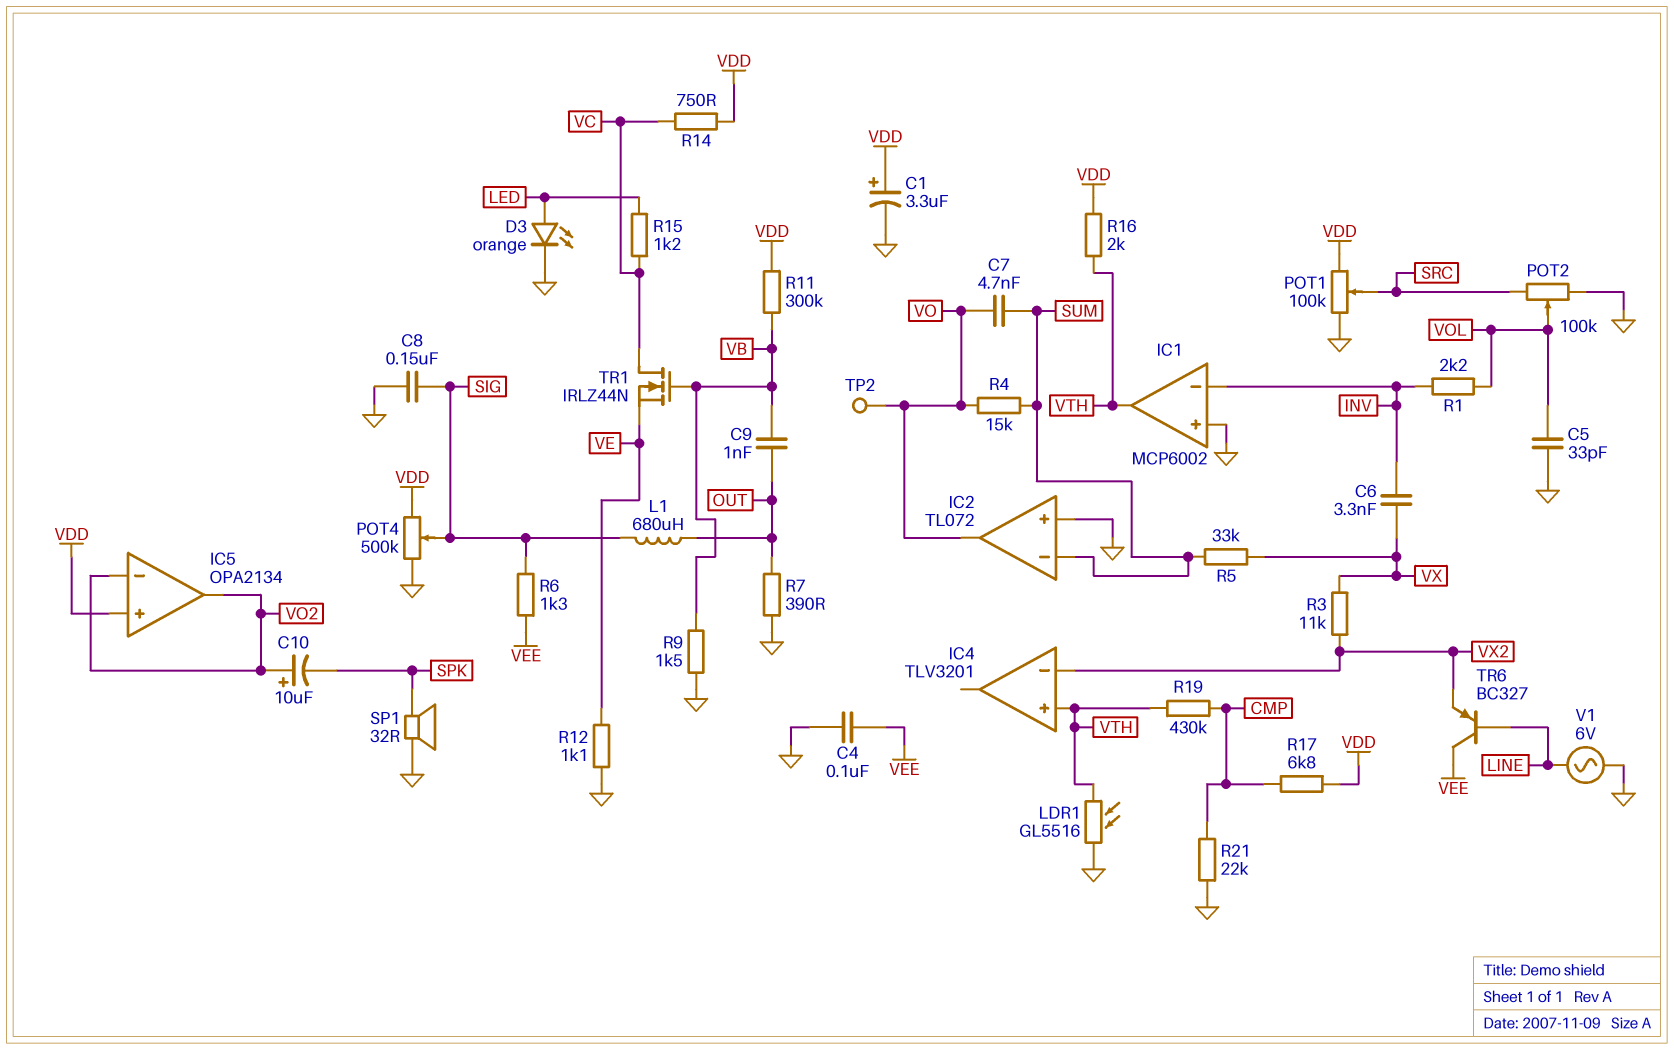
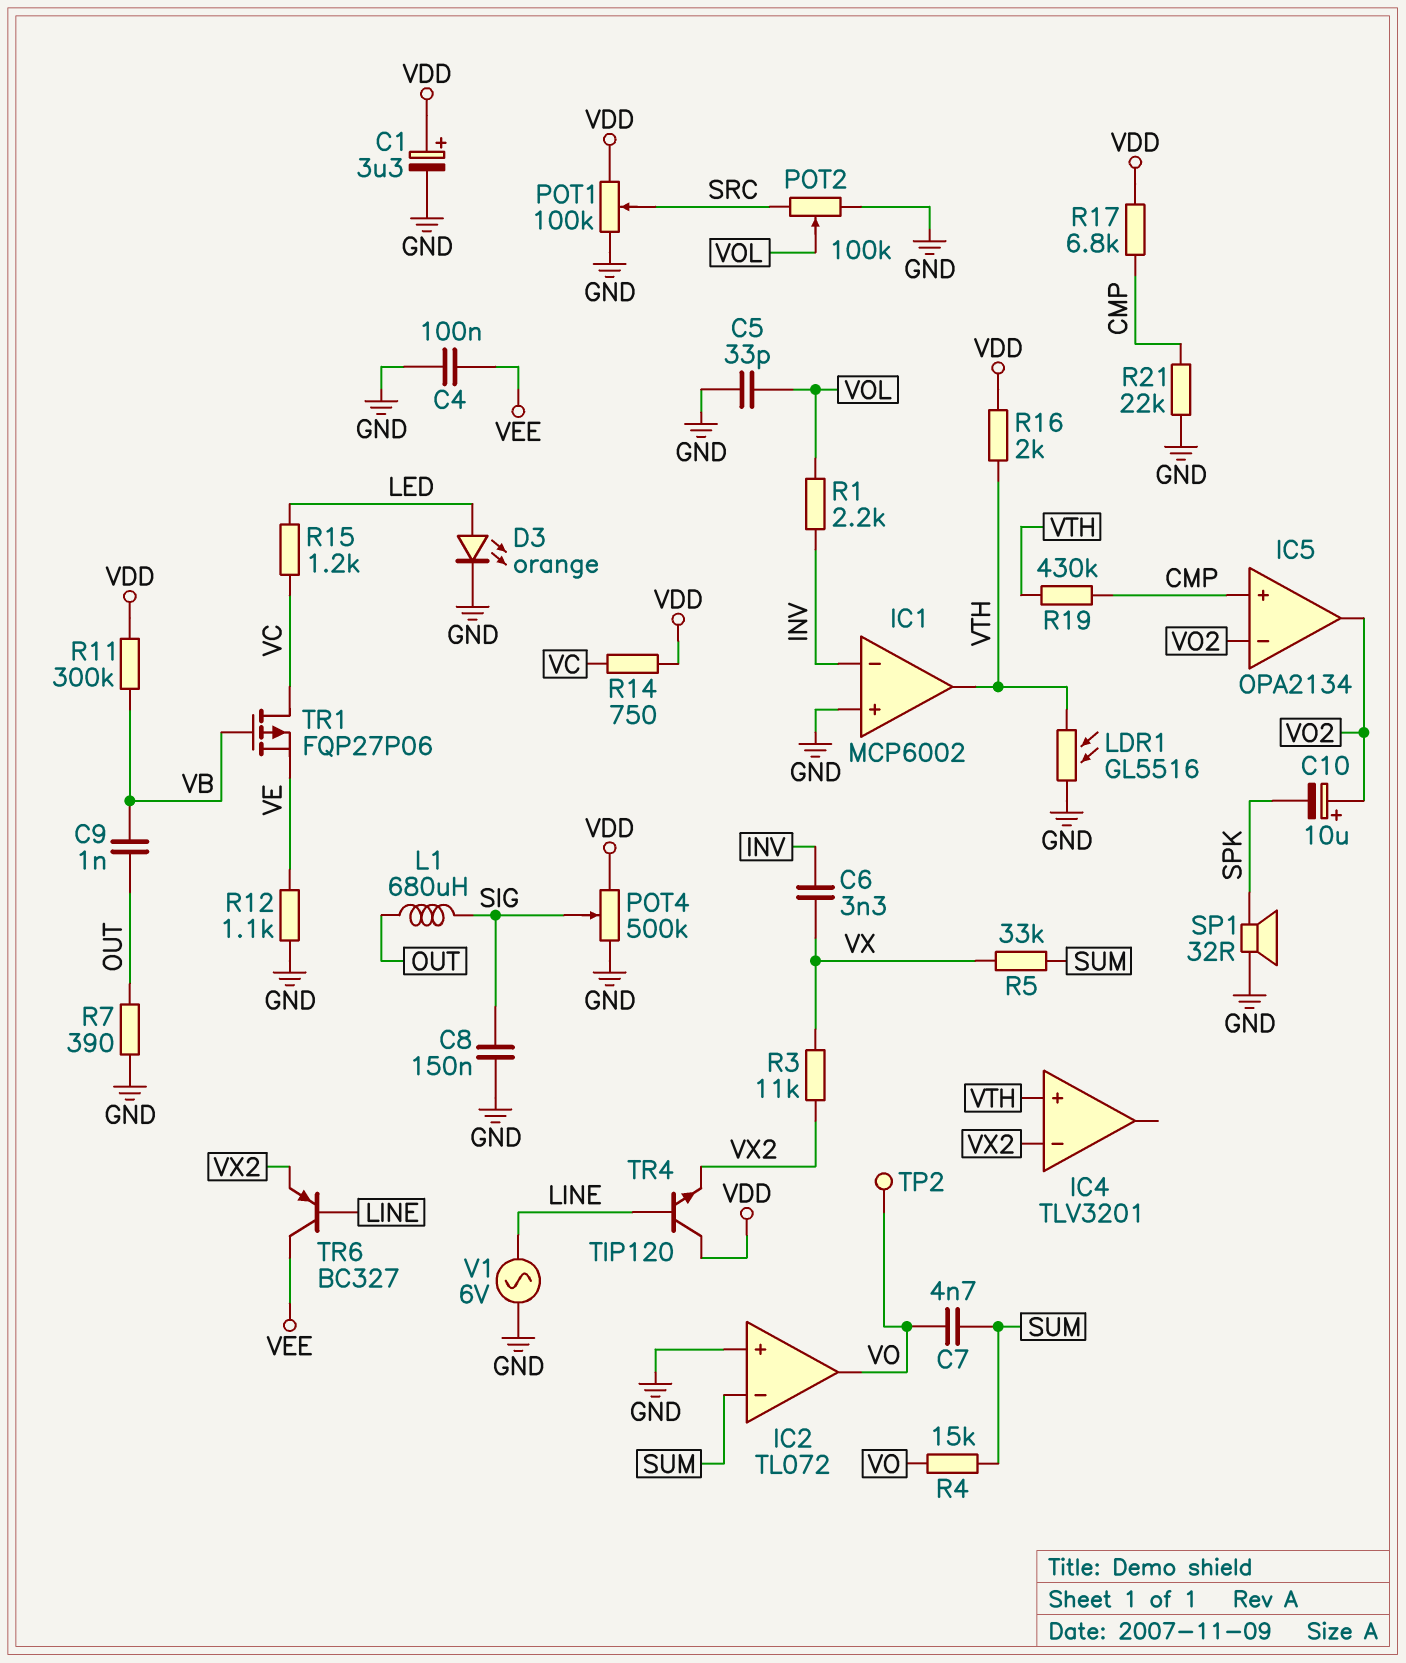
IC5 pin in+: VDD -> CMP
R6: 1.3k (SIG, VEE) -> none
R9: 1.5k (GND, VB) -> none
TR1: NMOS IRLZ44N (G VB, D VC, S VE) -> PMOS FQP27P06 (G VB, D VC, S VE)
TR4: none -> NPN TIP120 (B LINE, C VDD, E VX2)

